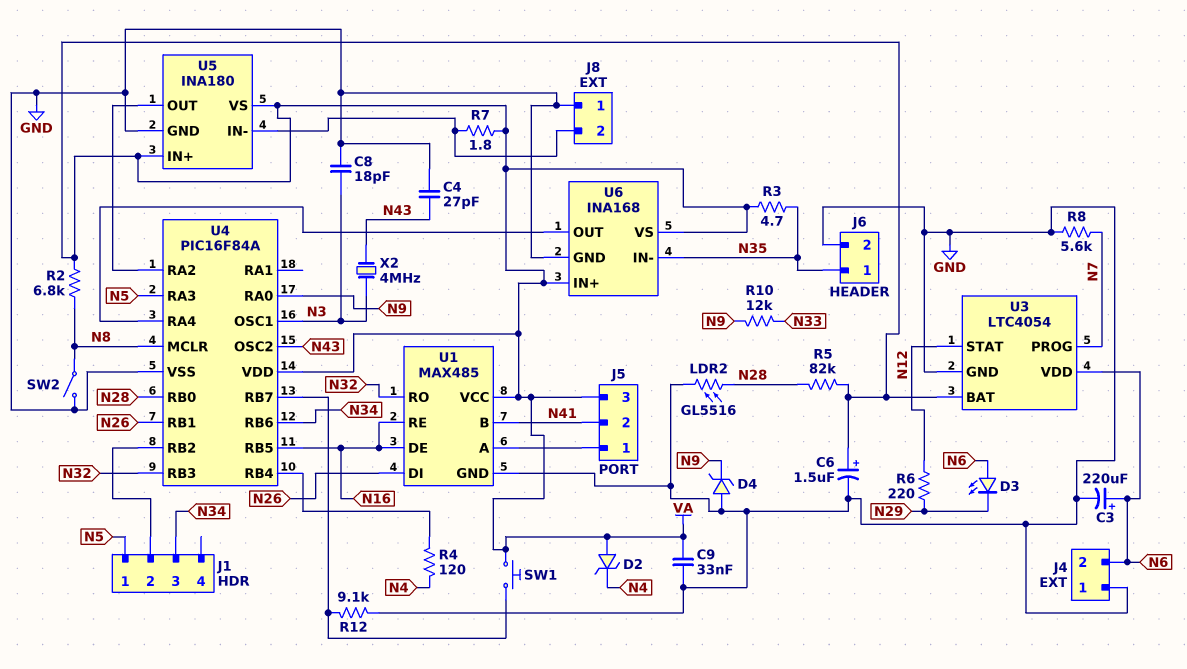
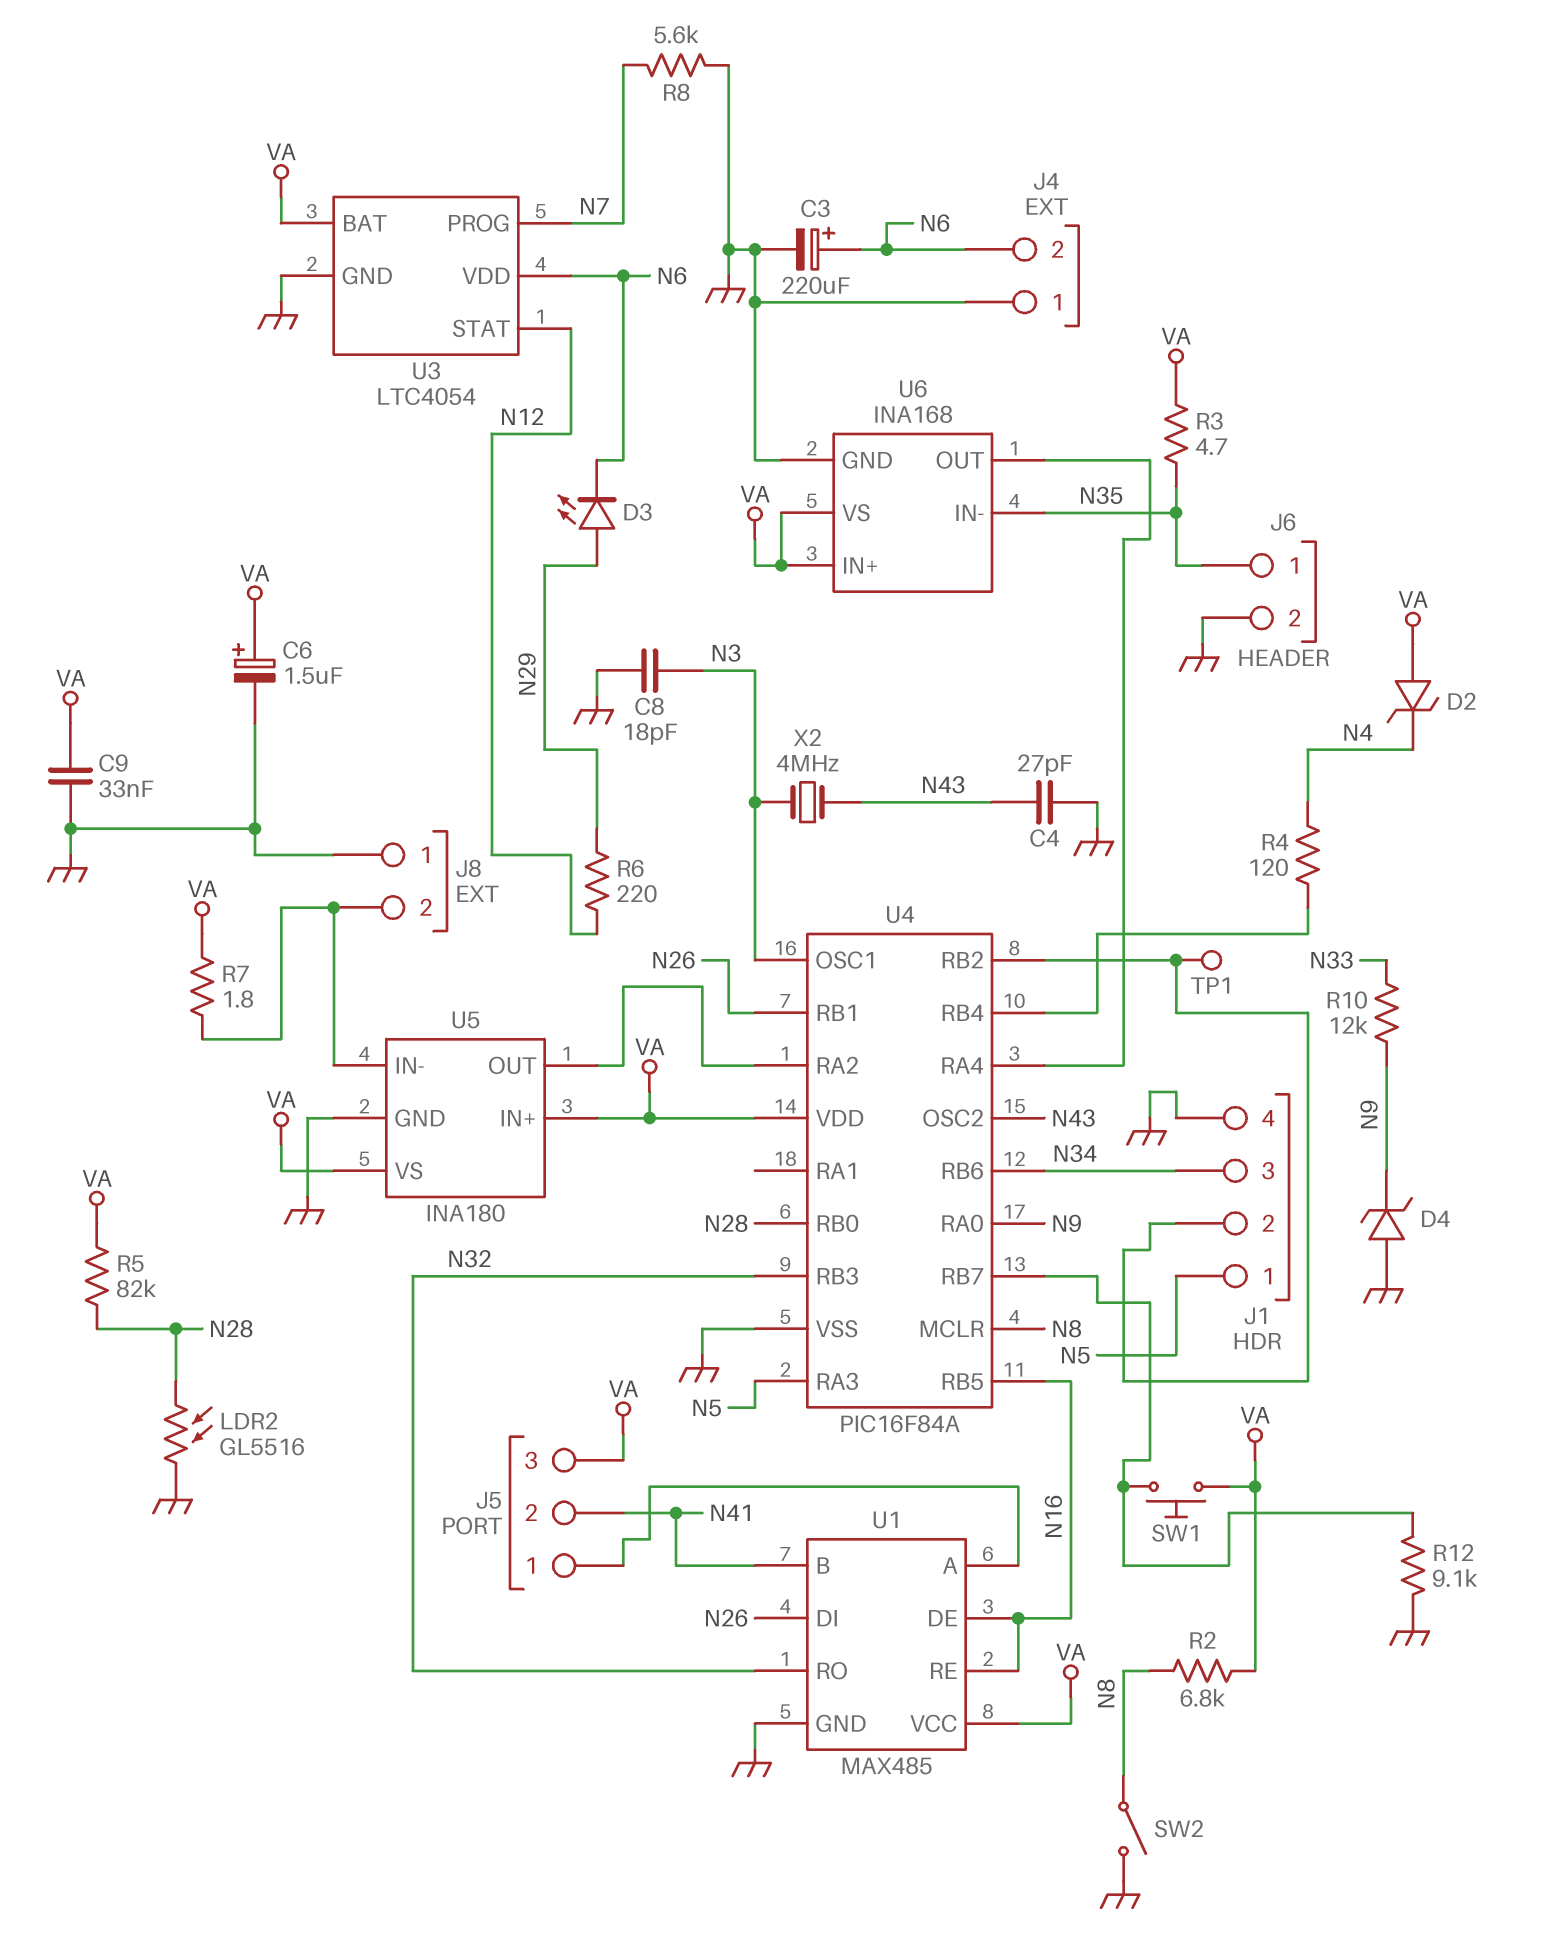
D3: LED (A N6, K N29) -> LED (A N29, K N6)
J1 pin 4: none -> GND
TP1: none -> test point (J1/2)

